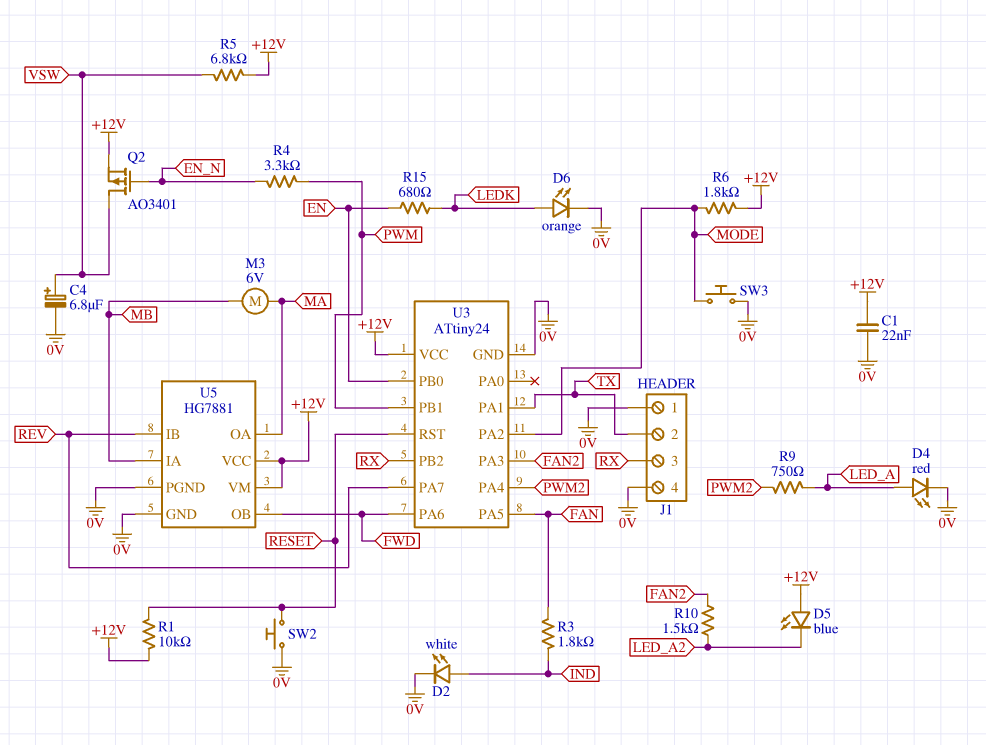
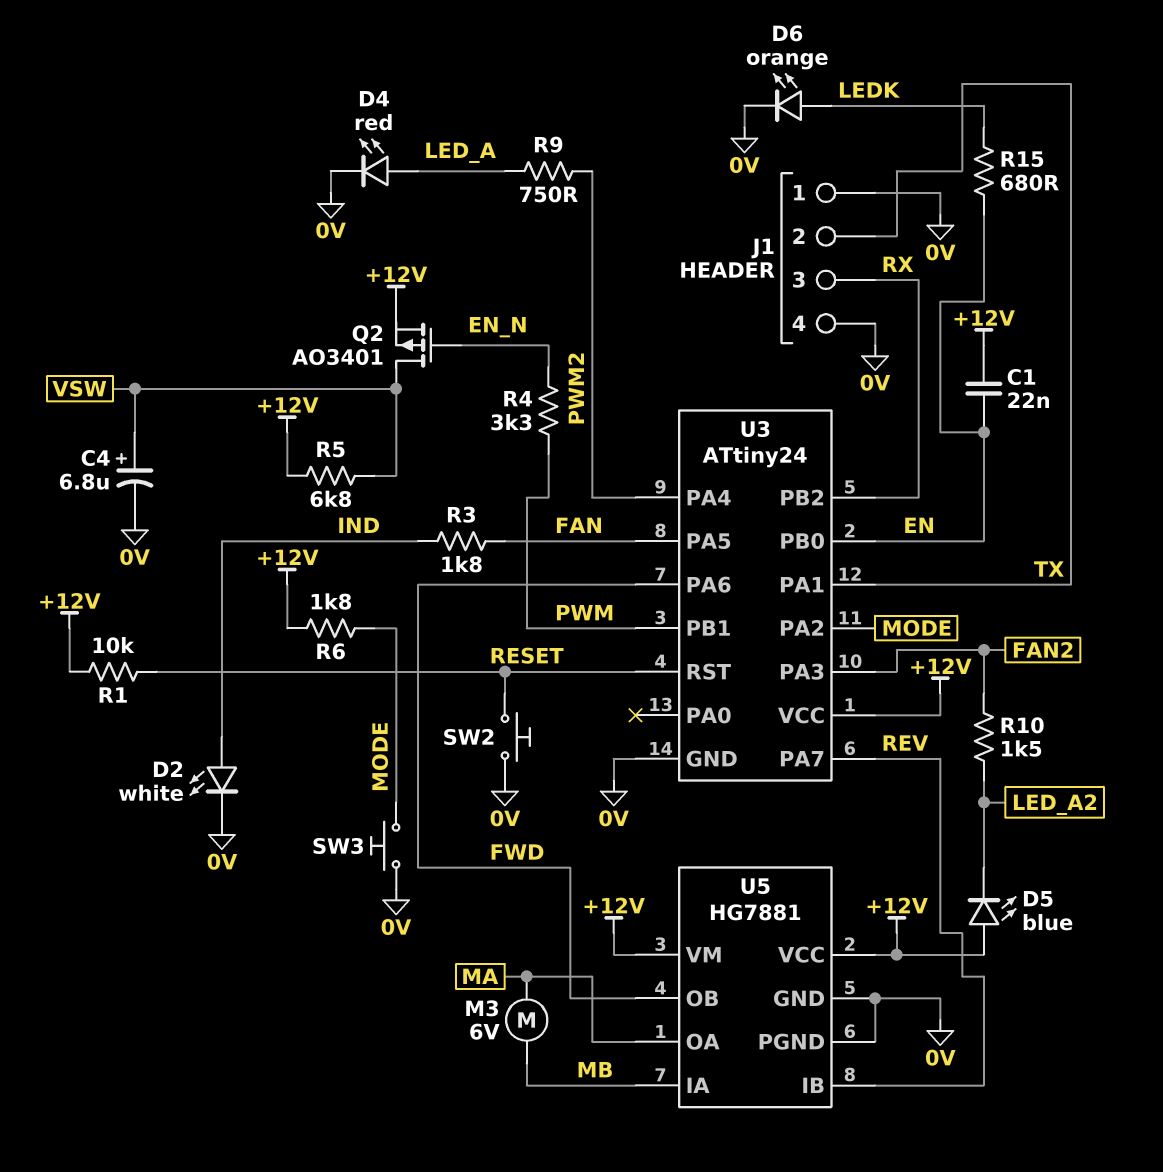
C1: 22nF (+12V, 0V) -> 22nF (+12V, EN)

